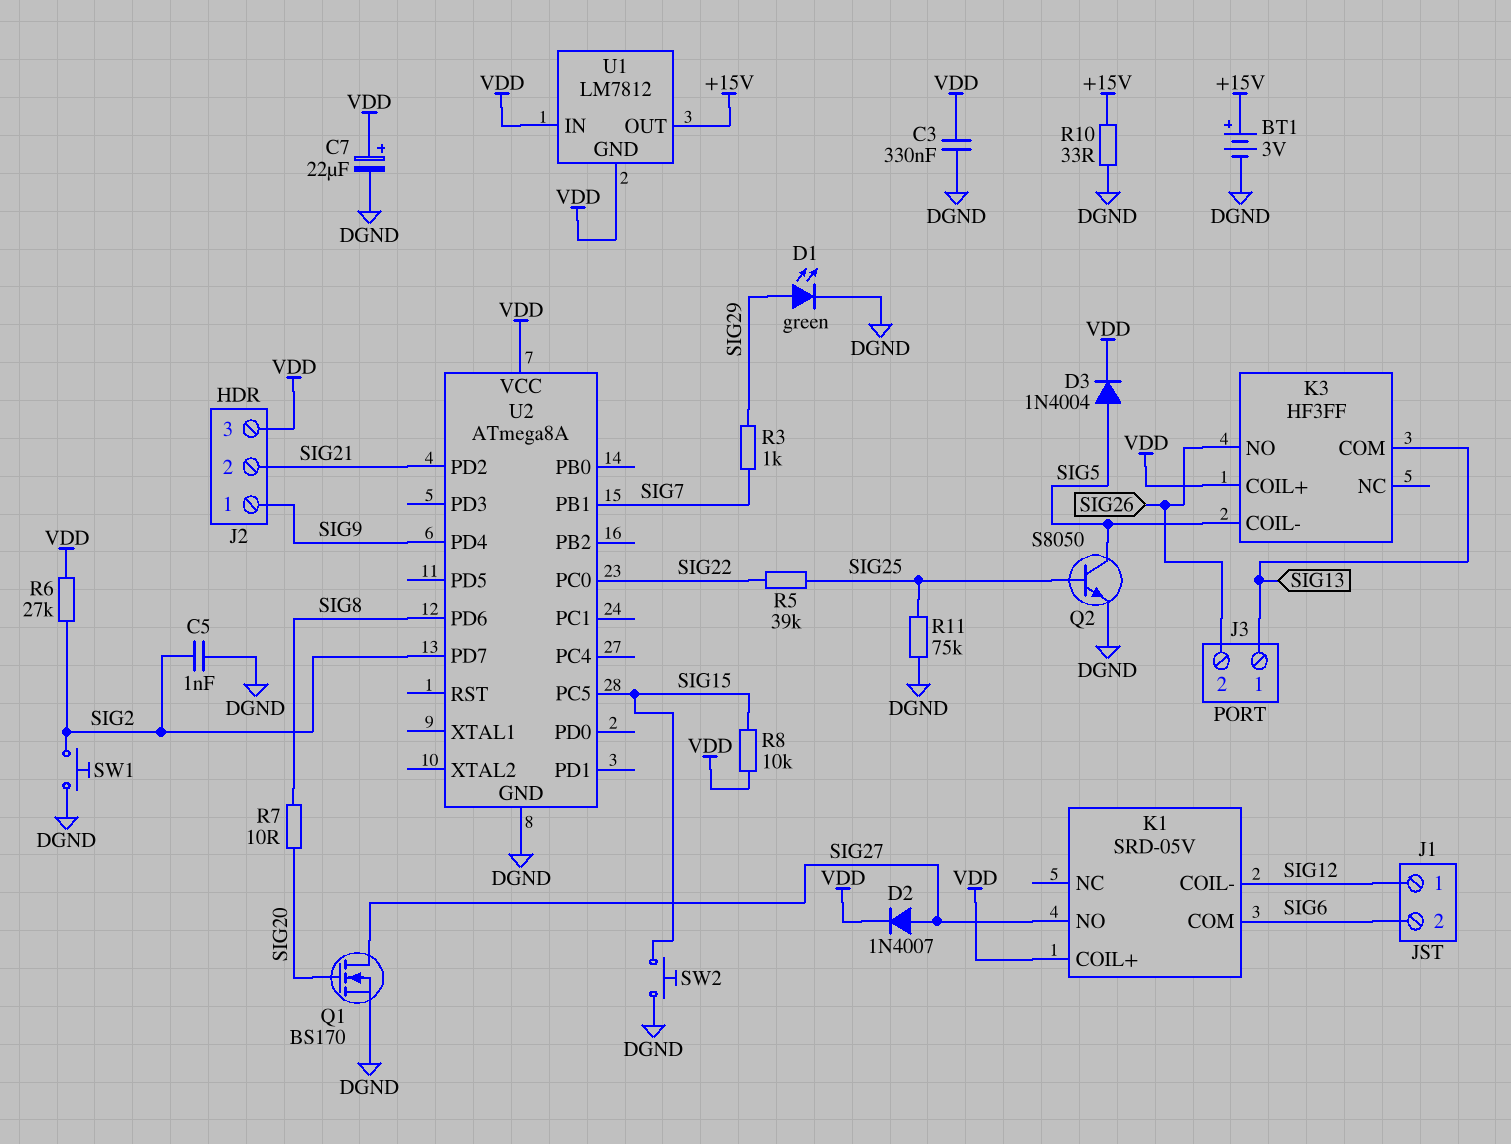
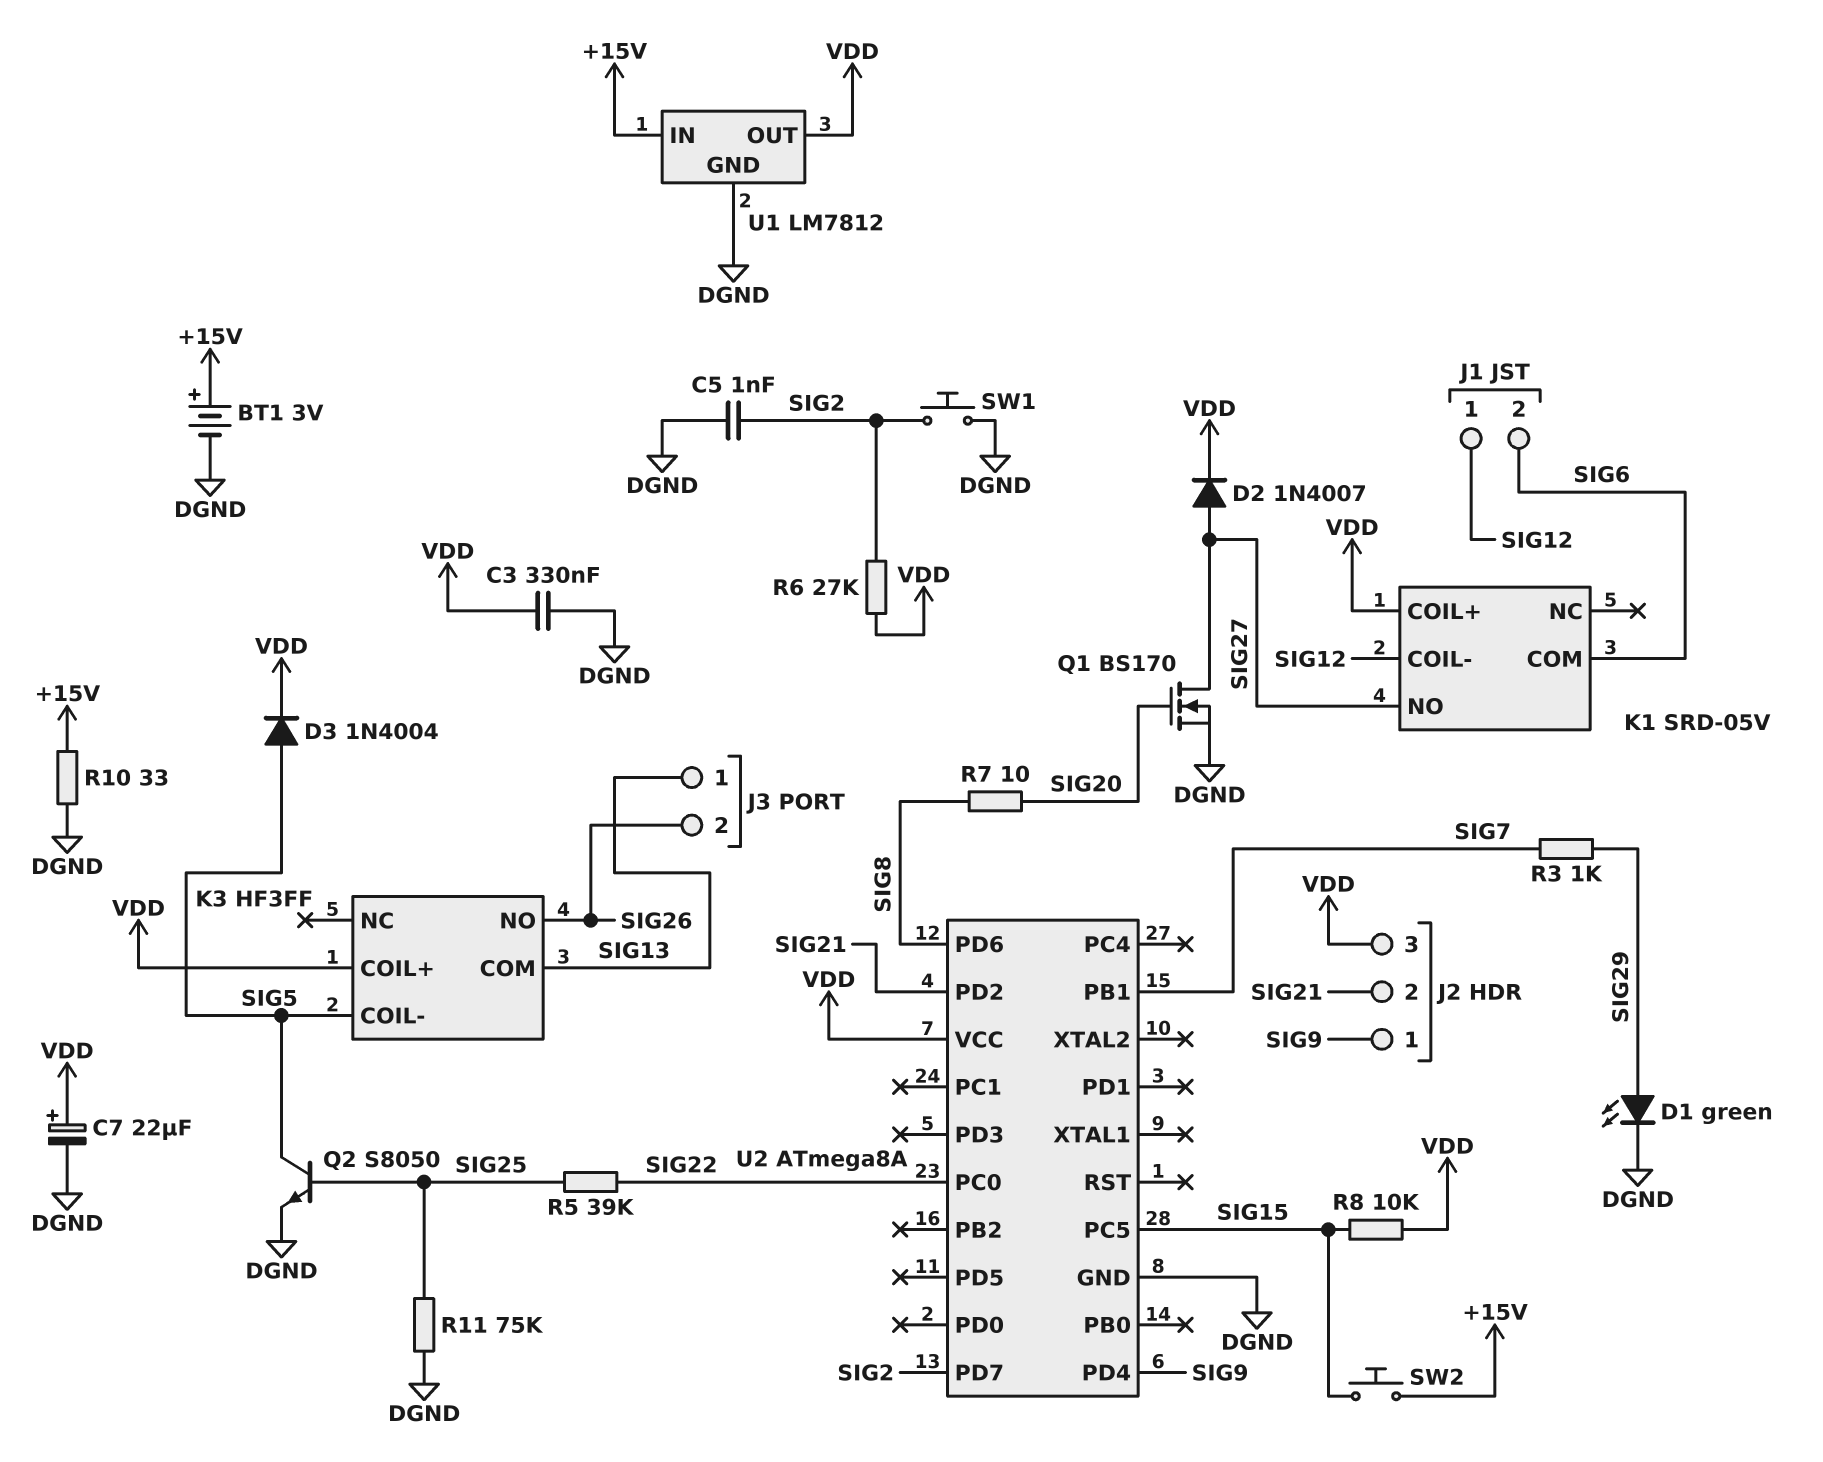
SW2: button (DGND, SIG15) -> button (+15V, SIG15)
U1 pin GND: VDD -> DGND
U1 pin IN: VDD -> +15V
U1 pin OUT: +15V -> VDD

